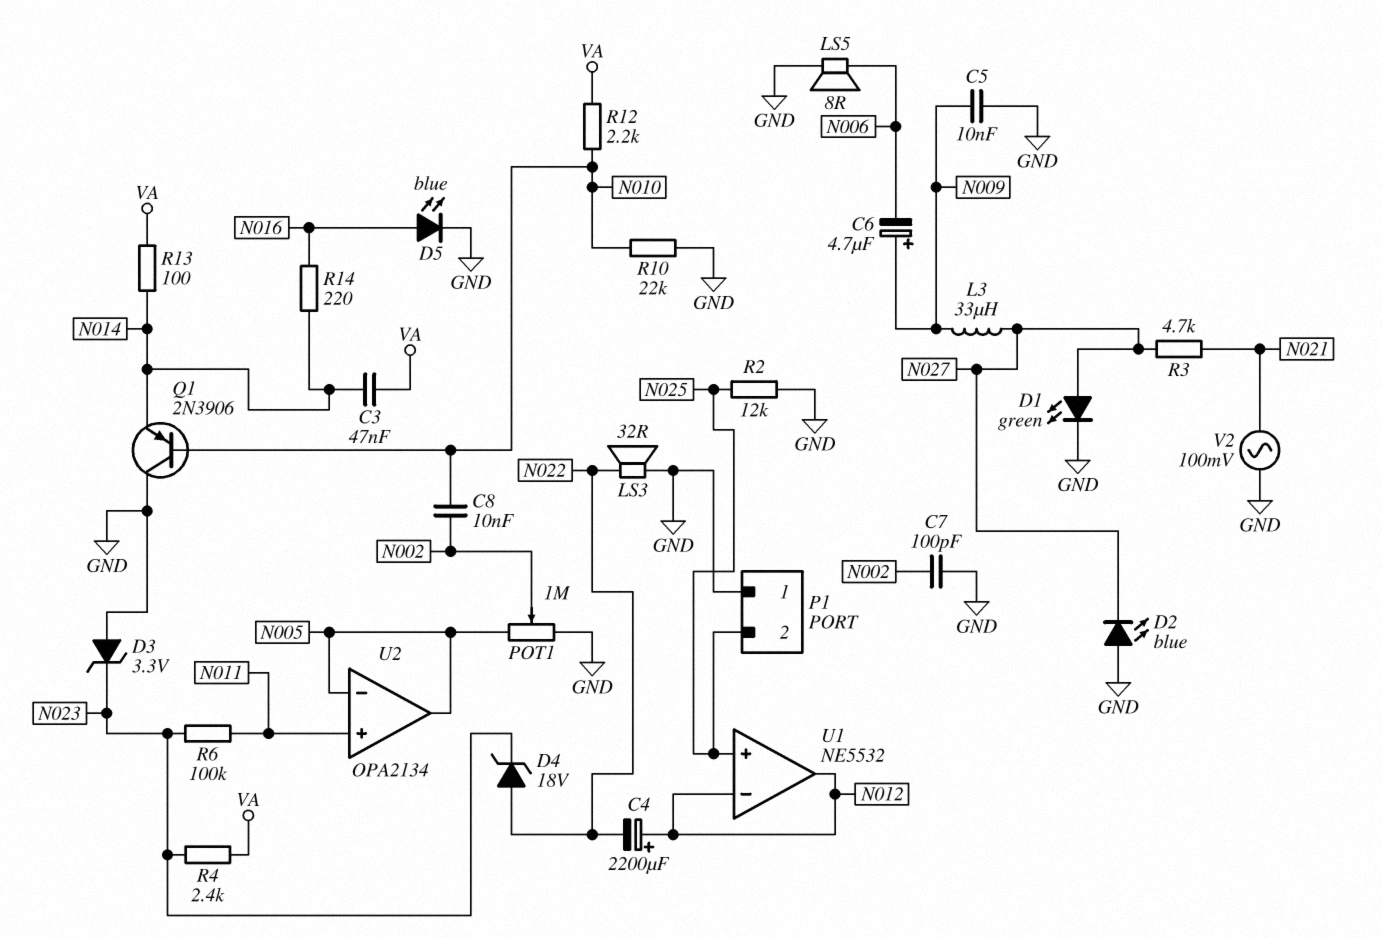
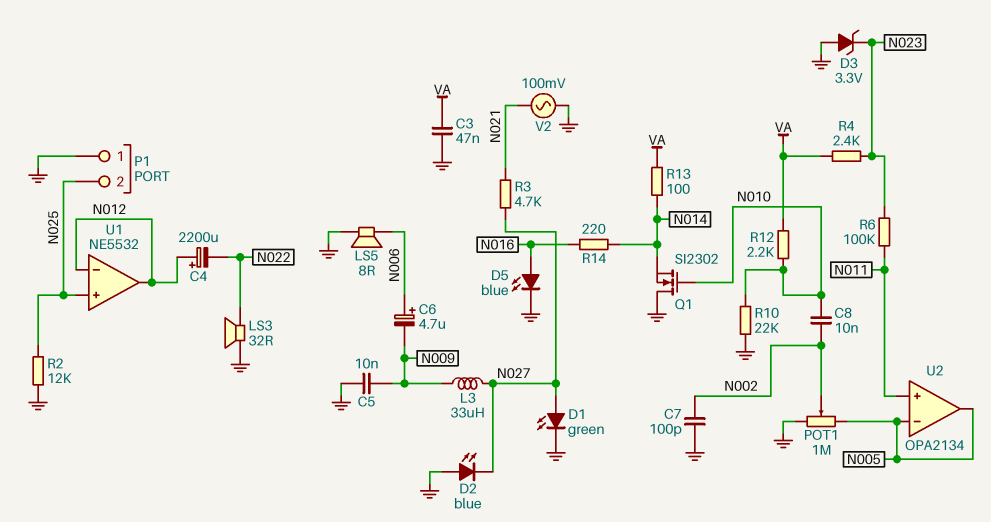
C3: 47nF (N014, VA) -> 47nF (GND, VA)
C6: 4.7uF (plus N009, minus N006) -> 4.7uF (plus N006, minus N009)
D4: zener 18V (A N022, K N023) -> none
Q1: PNP 2N3906 (B N010, C GND, E N014) -> NMOS SI2302 (G N010, D GND, S N014)

